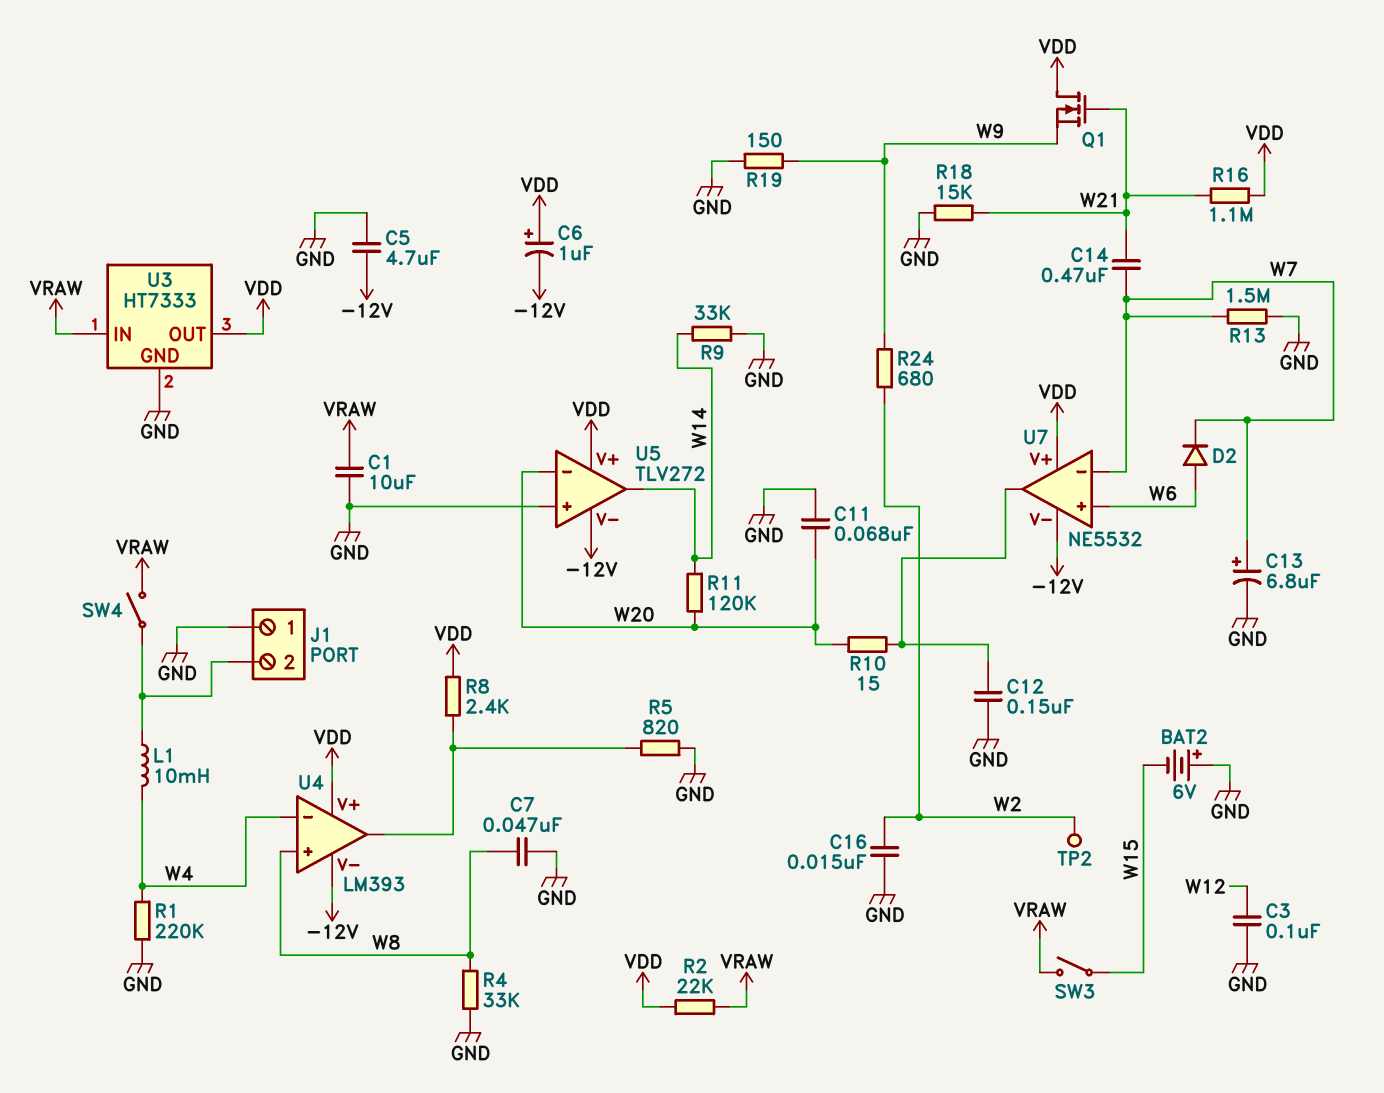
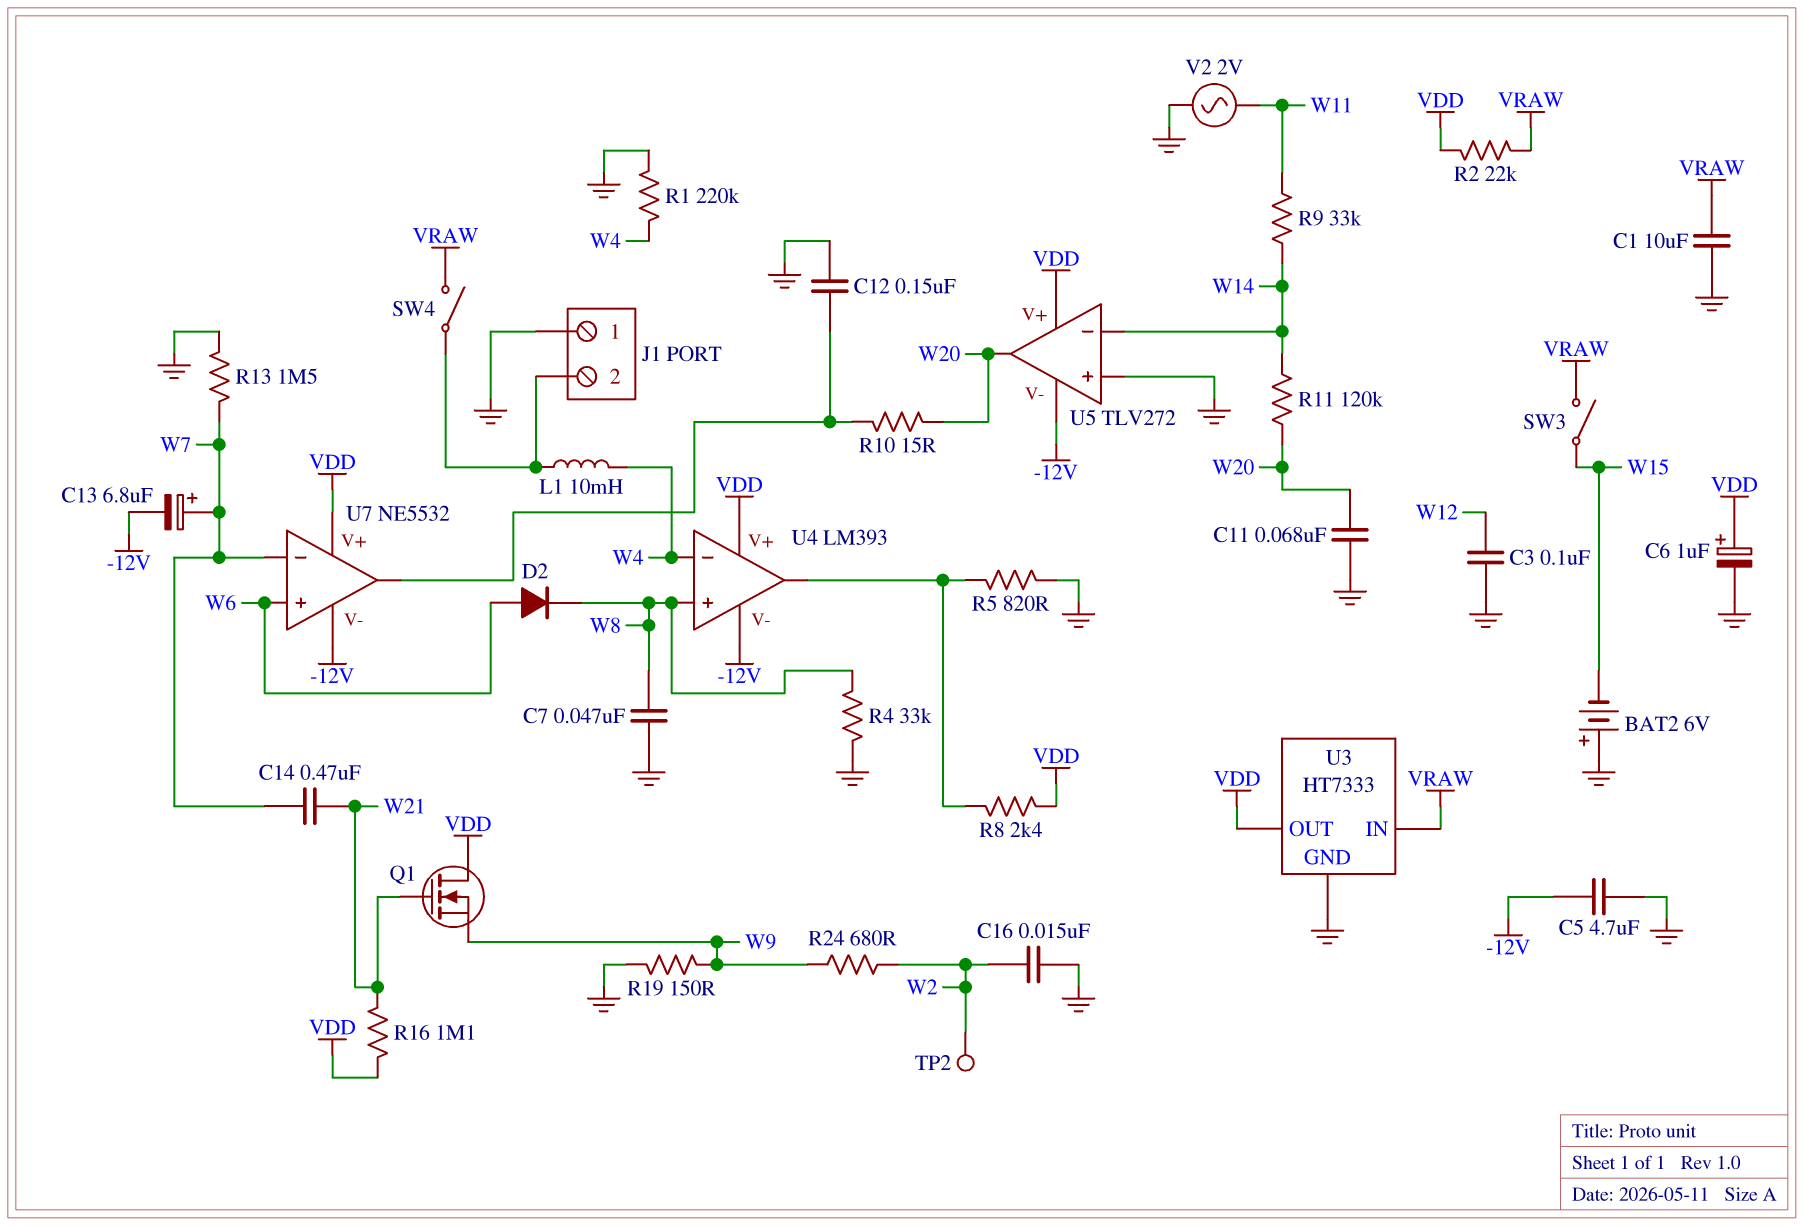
C6: 1uF (plus VDD, minus -12V) -> 1uF (plus VDD, minus GND)
C13: 6.8uF (plus W7, minus GND) -> 6.8uF (plus W7, minus -12V)
D2: diode (A W6, K W7) -> diode (A W6, K W8)
R9: 33k (GND, W14) -> 33k (W11, W14)
R18: 15k (GND, W21) -> none
U5 pin in-: W20 -> W14
U5 pin out: W14 -> W20
V2: none -> AC 2V (GND, W11)

